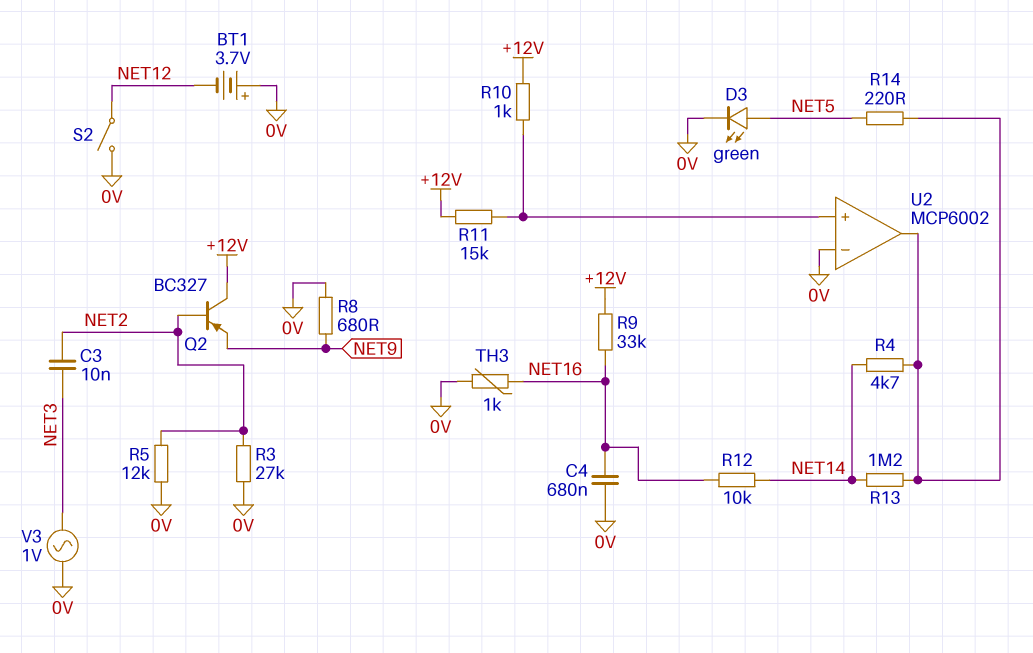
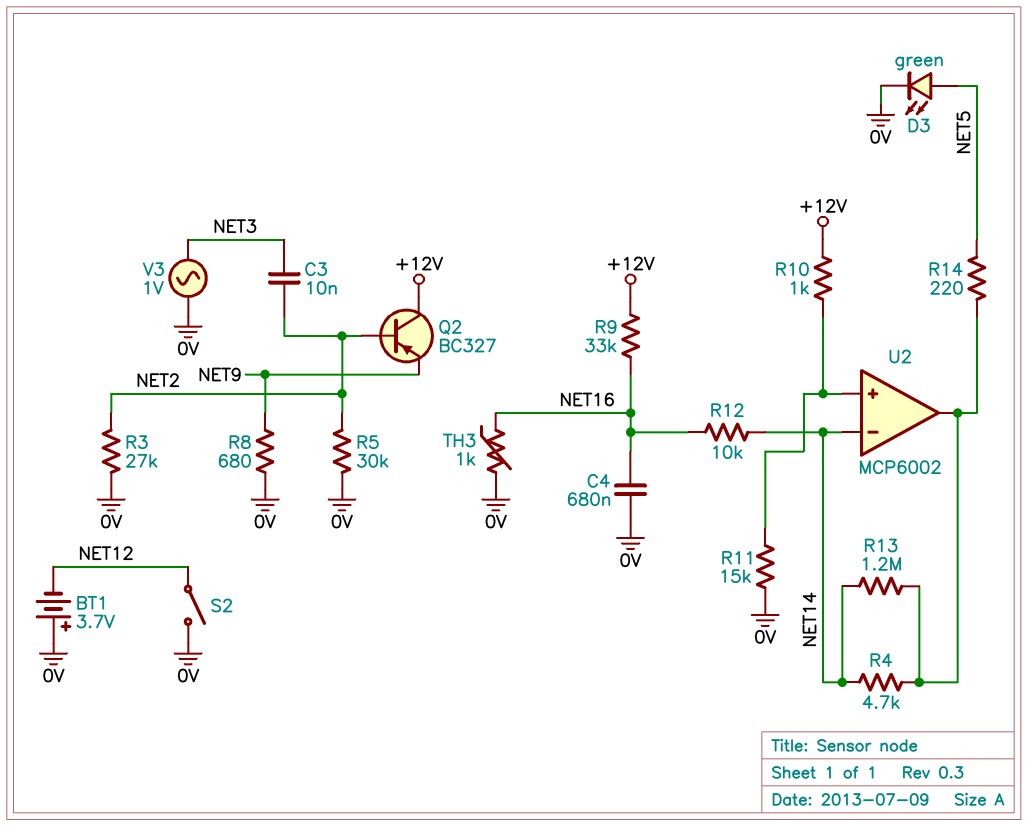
R5: 12k (0V, NET2) -> 30k (0V, NET2)
R11: 15k (+12V, U2/in+) -> 15k (0V, U2/in+)
U2 pin in-: 0V -> NET14

